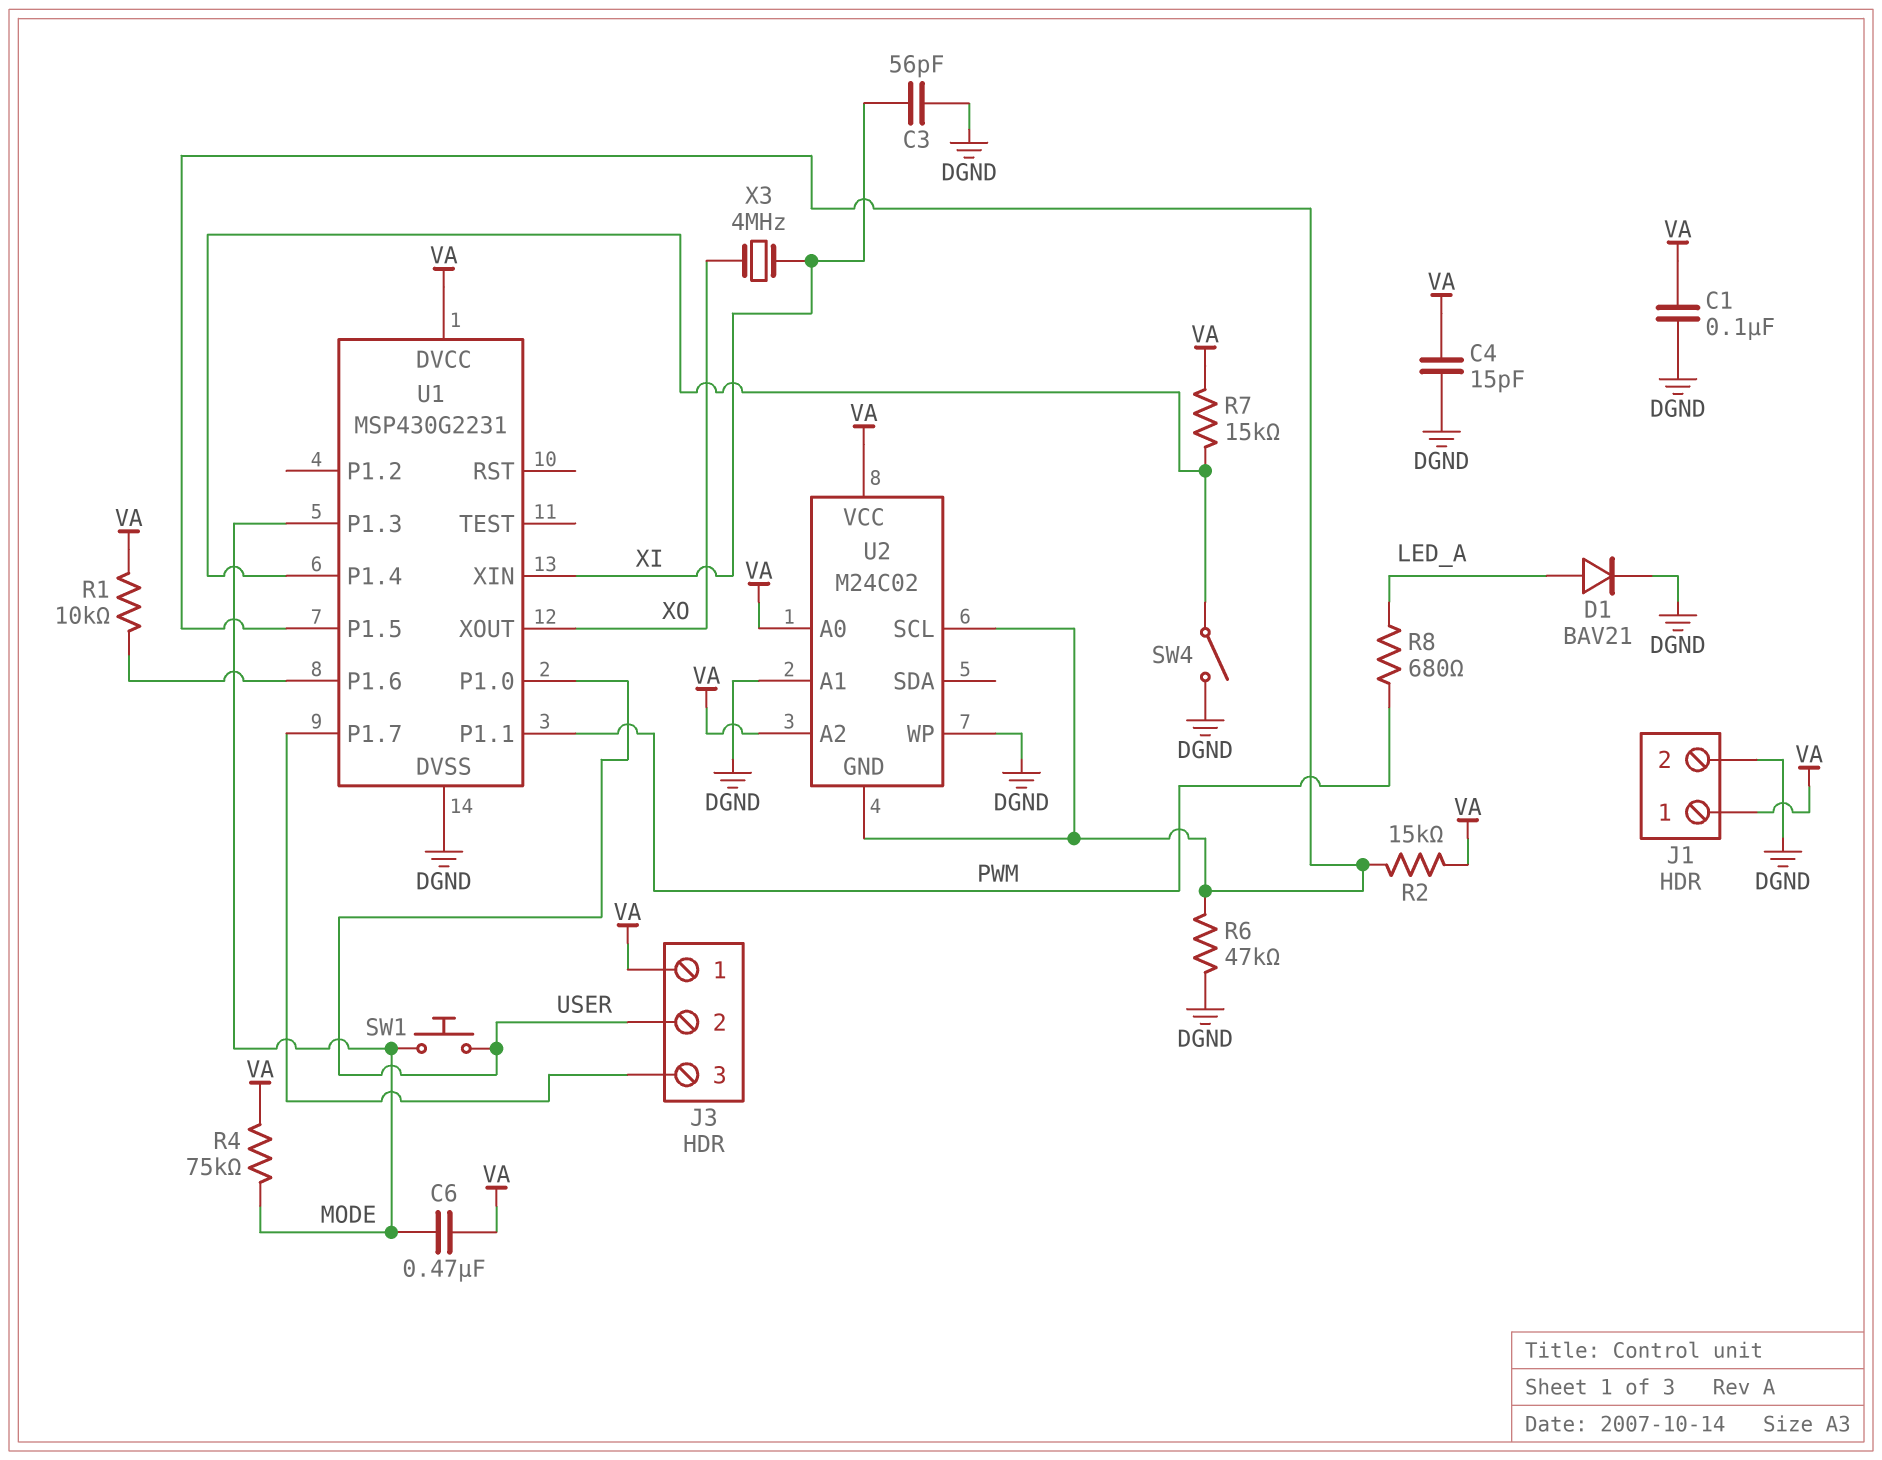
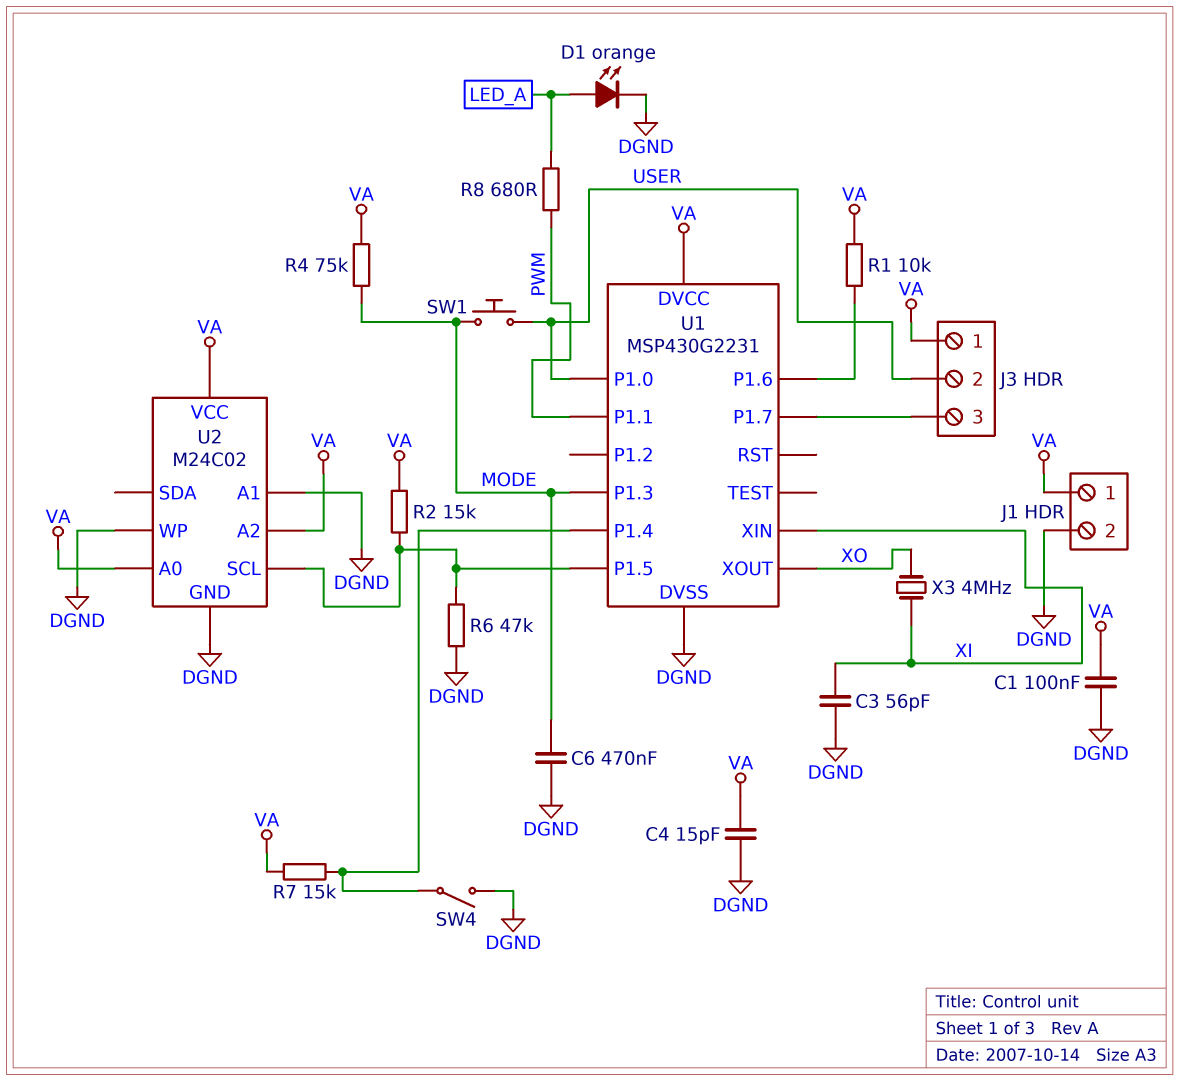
C6: 470nF (MODE, VA) -> 470nF (DGND, MODE)
D1: diode BAV21 (A LED_A, K DGND) -> LED orange (A LED_A, K DGND)
U2 pin GND: U1/P1.5 -> DGND

